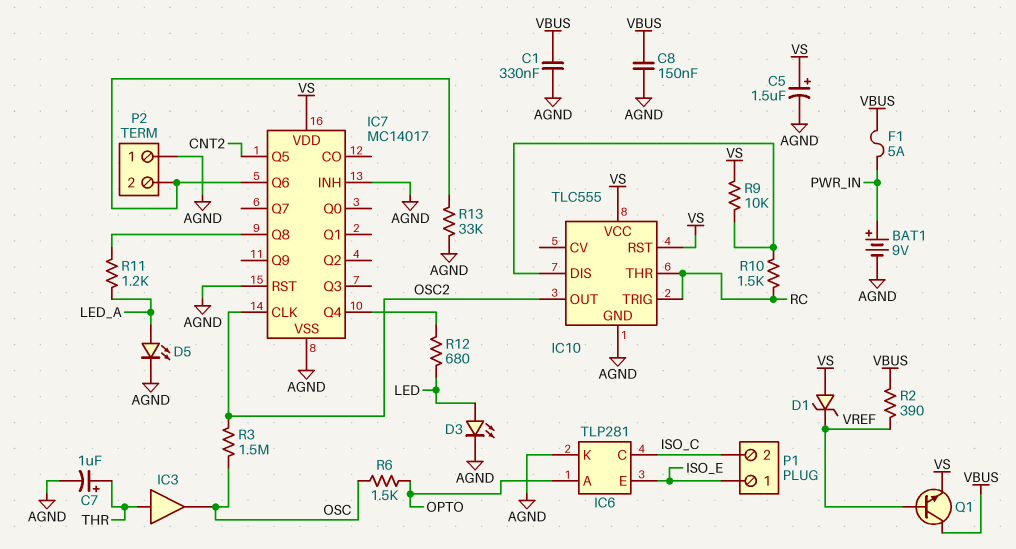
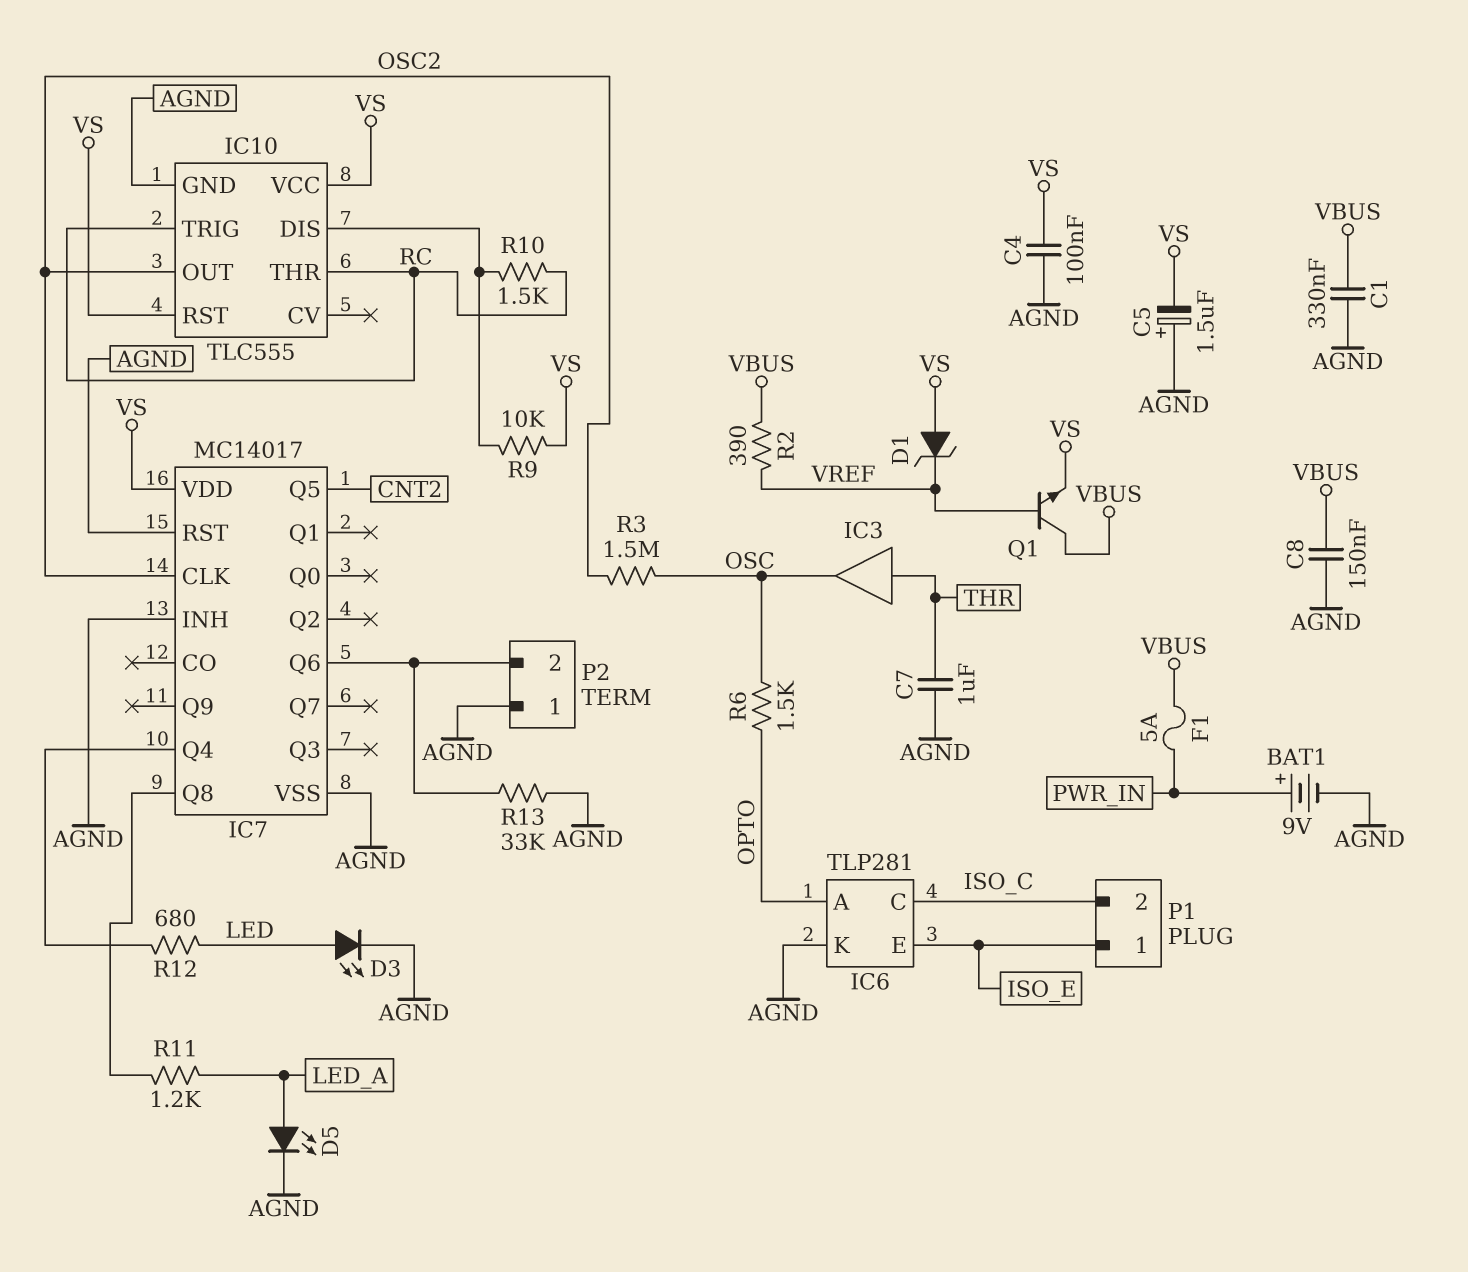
C4: none -> 100nF (AGND, VS)
C5: 1.5uF (plus VS, minus AGND) -> 1.5uF (plus AGND, minus VS)
C7: 1uF (plus THR, minus AGND) -> 1uF (AGND, THR)

